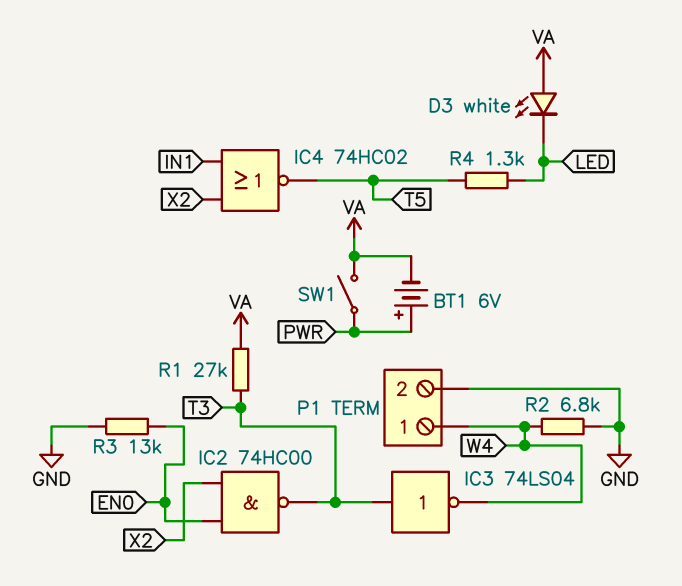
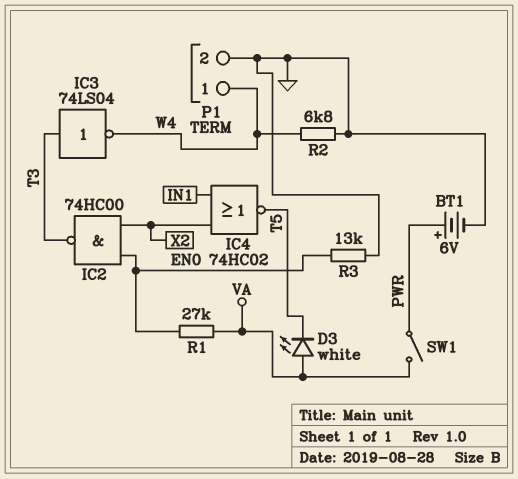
BT1: 6V (plus PWR, minus VA) -> 6V (plus PWR, minus GND)
D3: LED white (A VA, K LED) -> LED white (A VA, K T5)
R1: 27k (T3, VA) -> 27k (EN0, VA)
R4: 1.3k (LED, T5) -> none

